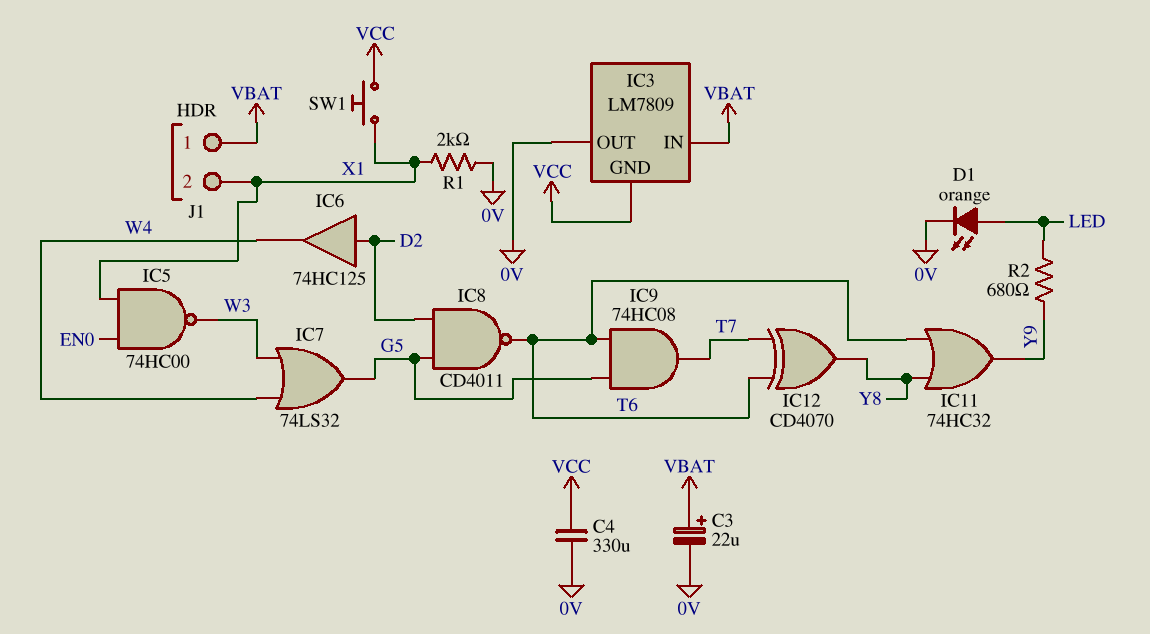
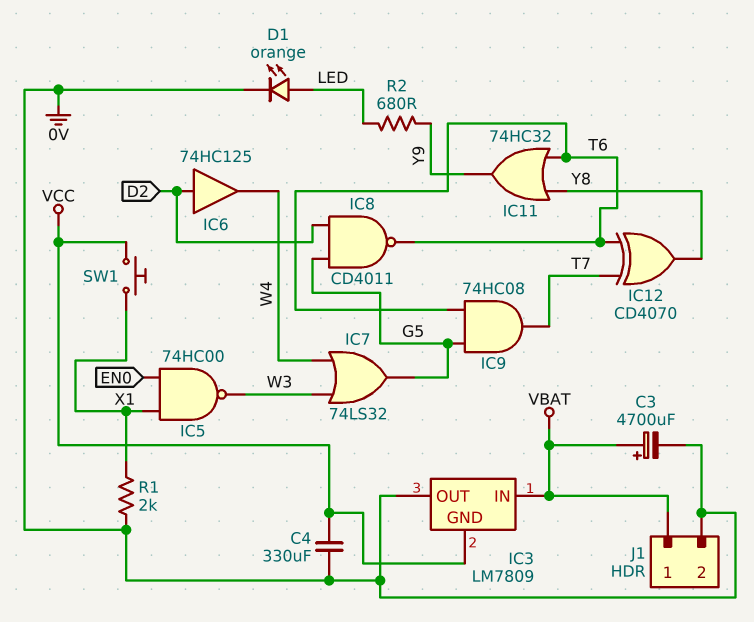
C3: 22uF (plus VBAT, minus 0V) -> 4700uF (plus VBAT, minus 0V)
J1 pin 2: X1 -> 0V

